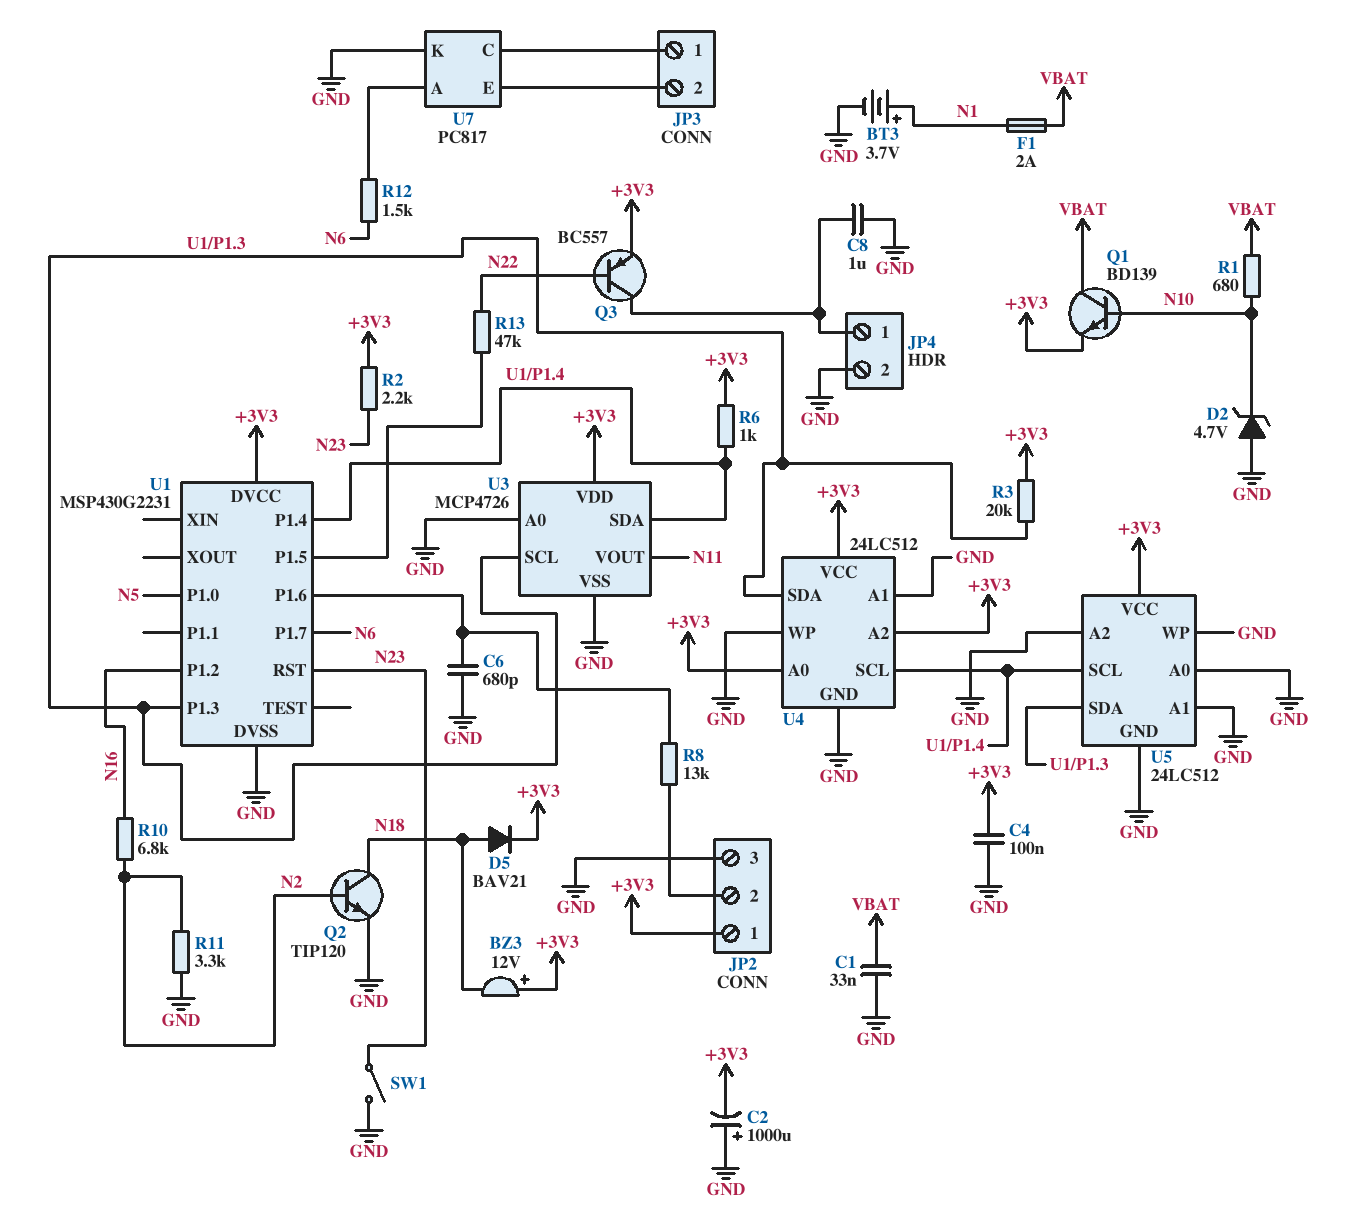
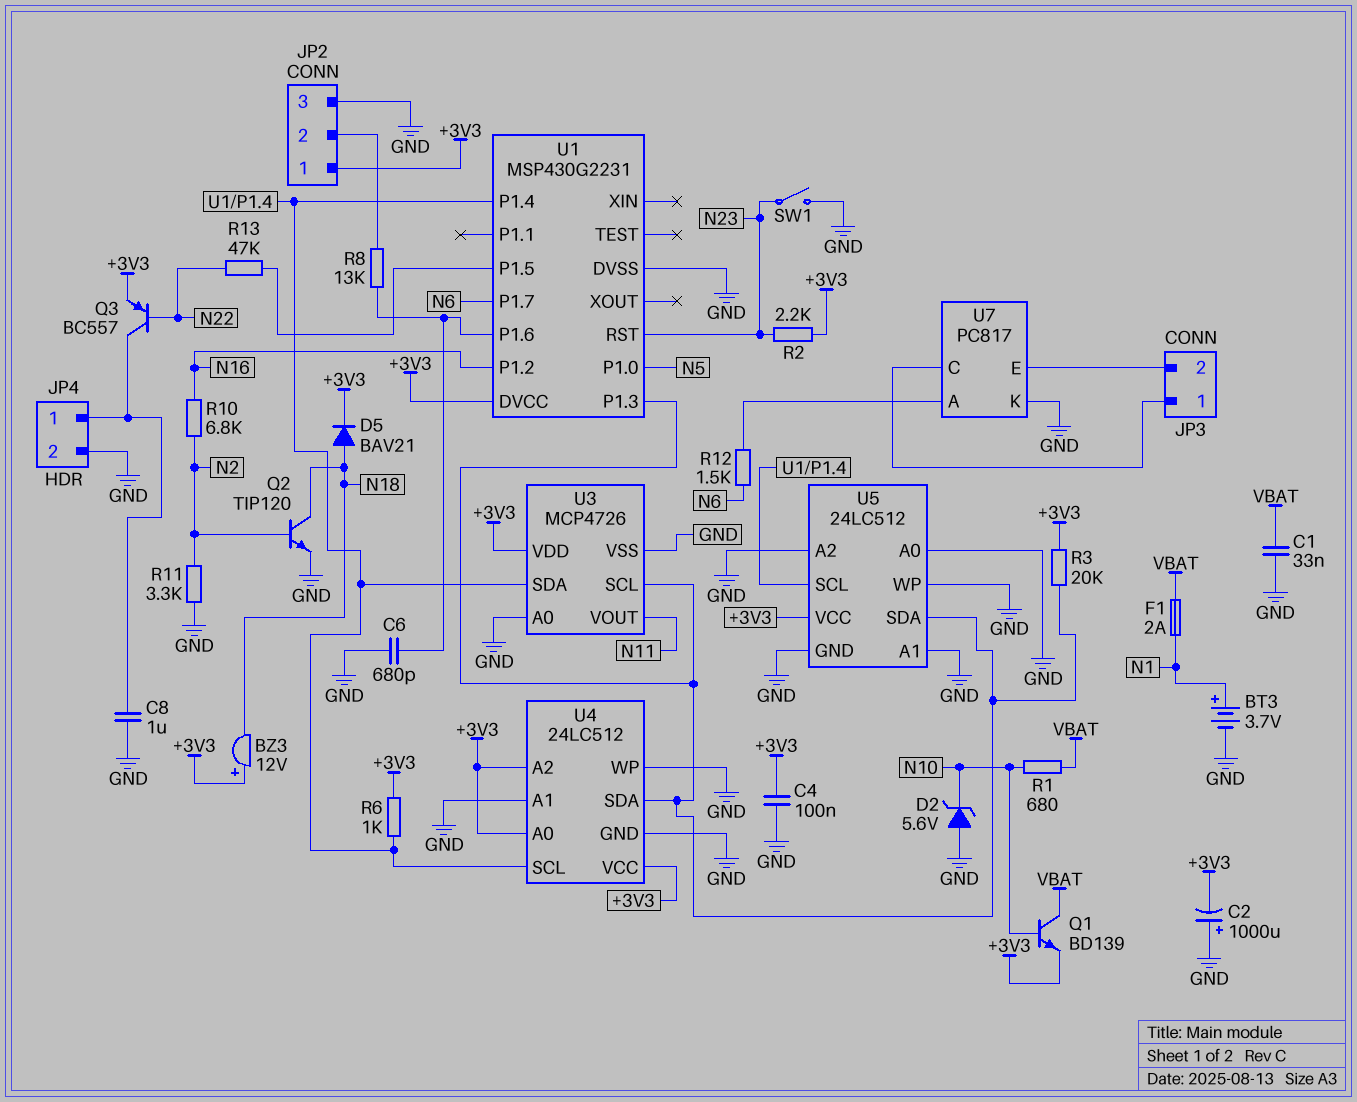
D2: zener 4.7V (A GND, K N10) -> zener 5.6V (A GND, K N10)

